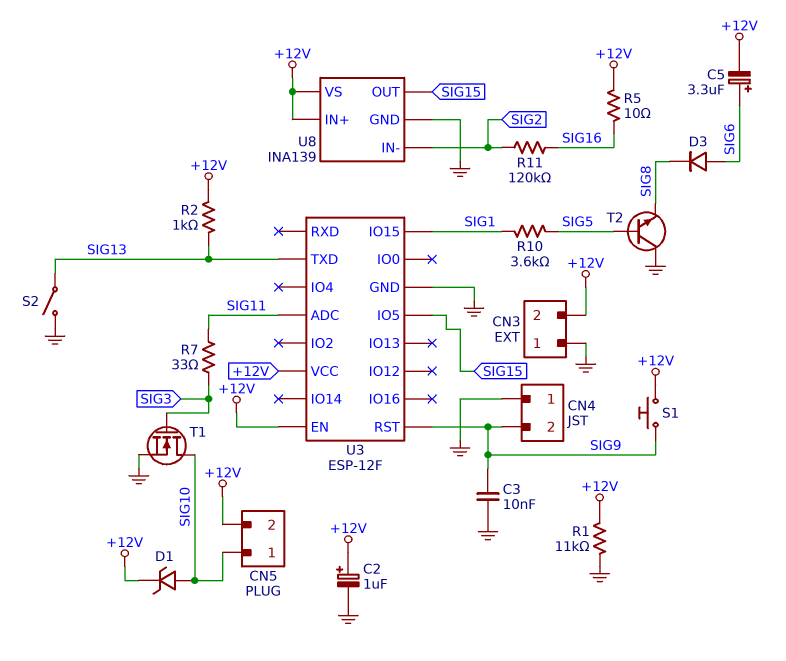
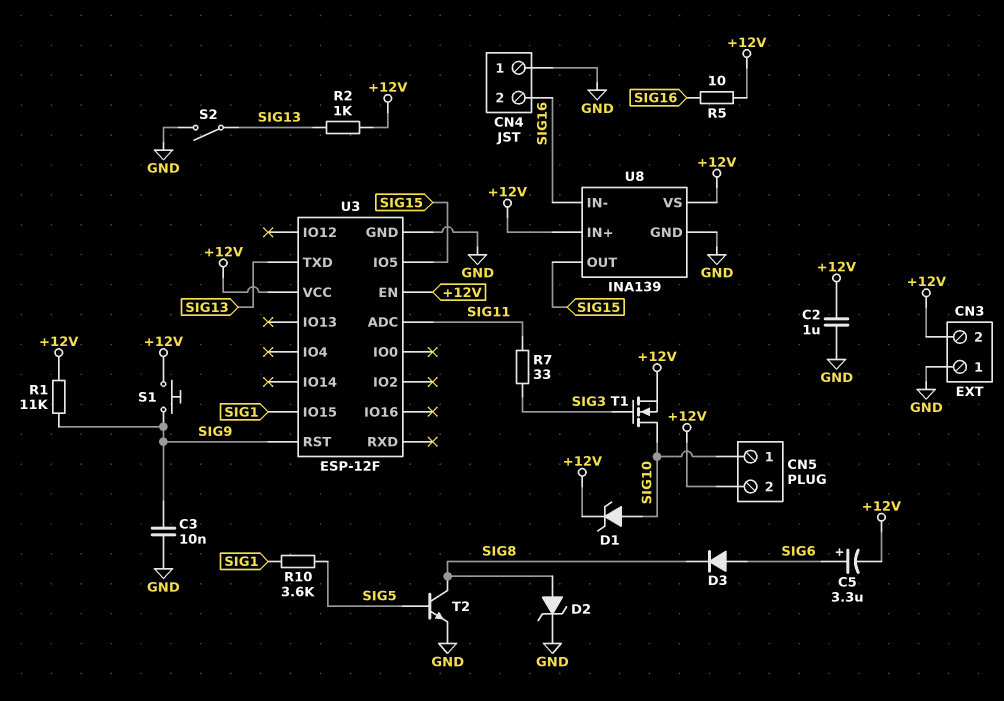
C2: 1uF (plus +12V, minus GND) -> 1uF (+12V, GND)
CN4 pin 2: SIG9 -> SIG16
D2: none -> zener (A SIG8, K GND)
R1: 11k (+12V, GND) -> 11k (+12V, SIG9)
R11: 120k (SIG2, SIG16) -> none
T1: NMOS (G SIG3, D SIG10, S GND) -> NMOS (G SIG3, D SIG10, S +12V)
T2: NPN (B SIG5, C GND, E SIG8) -> NPN (B SIG5, C SIG8, E GND)
U8 pin IN-: SIG2 -> SIG16

